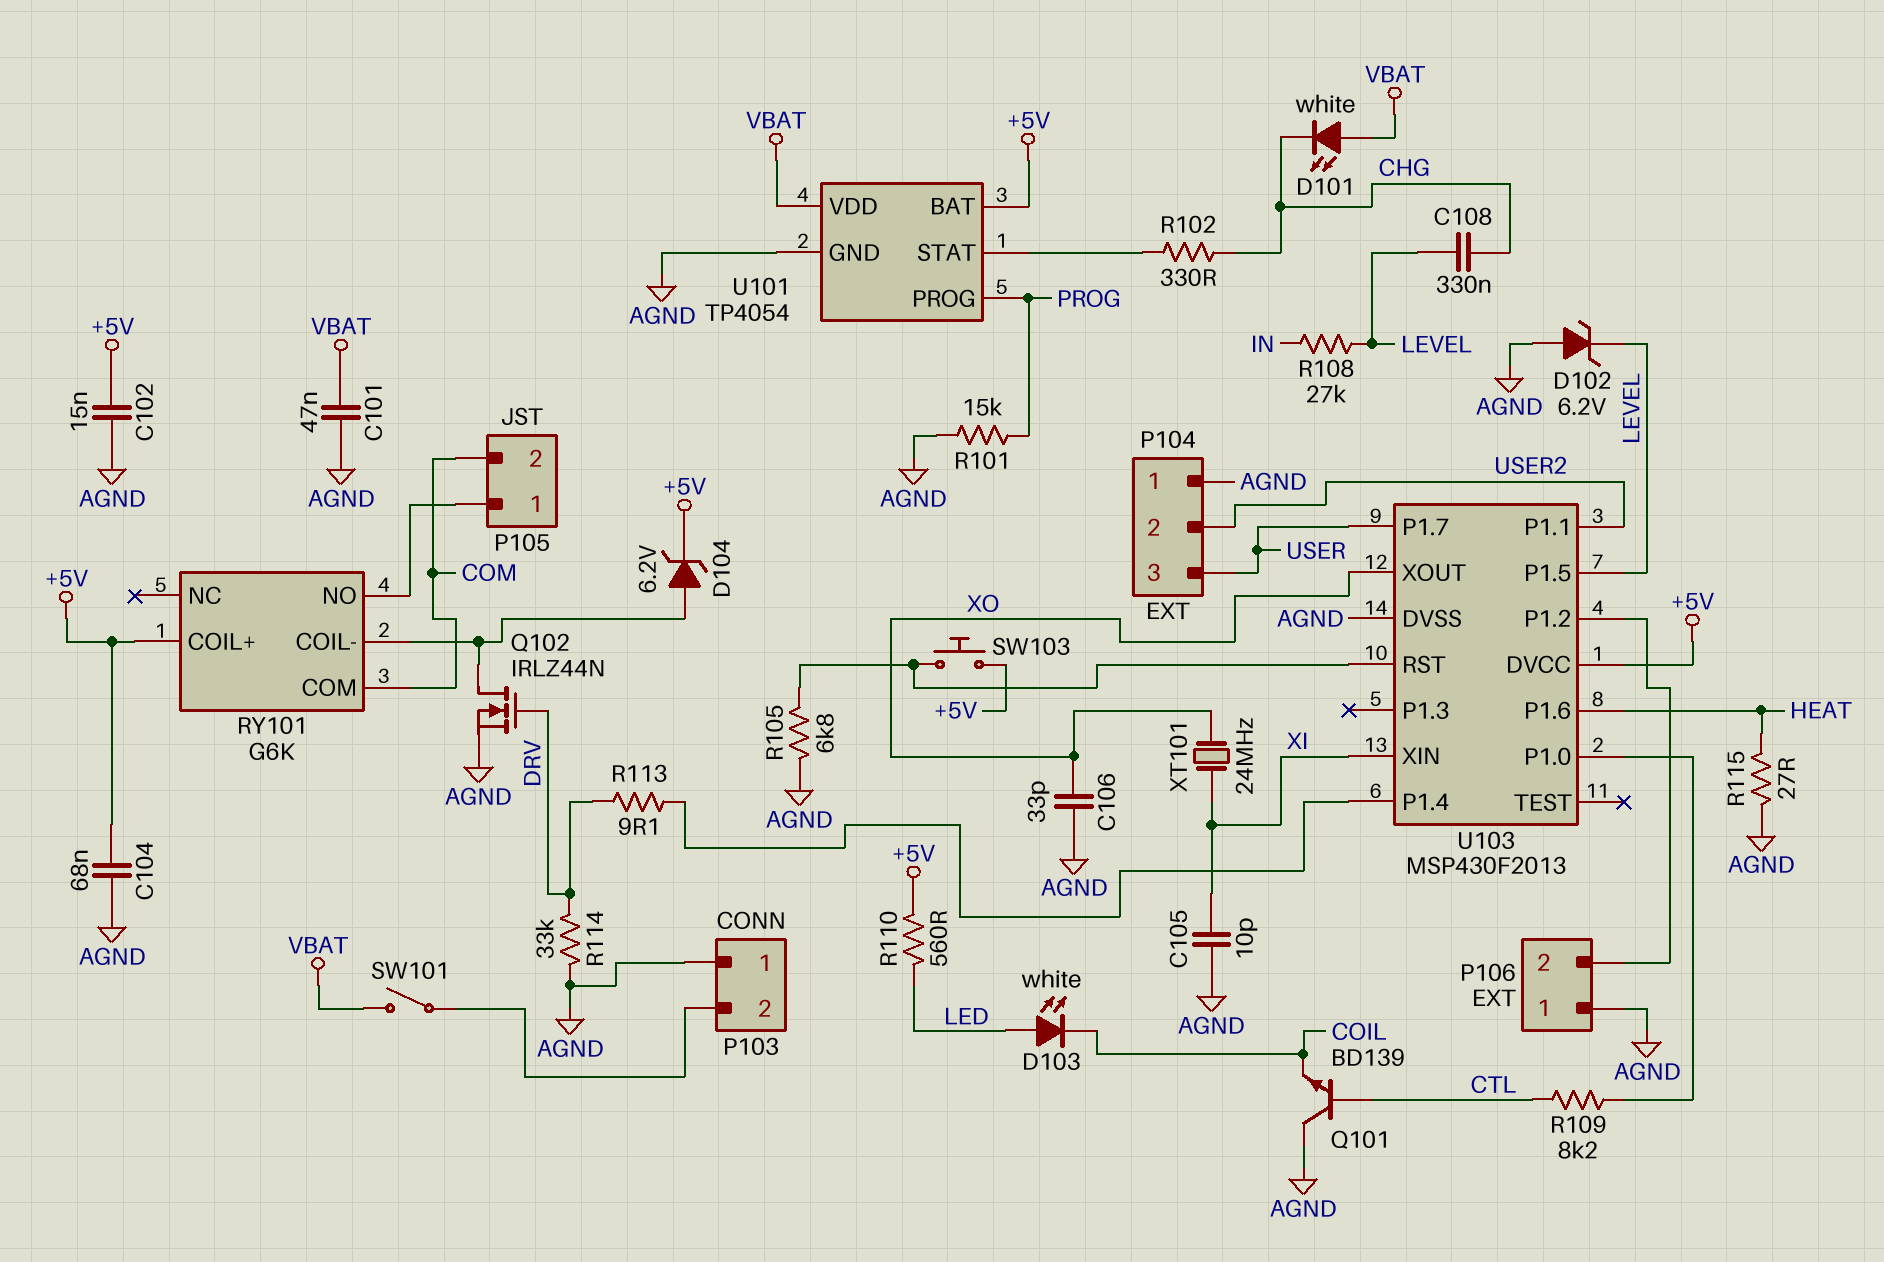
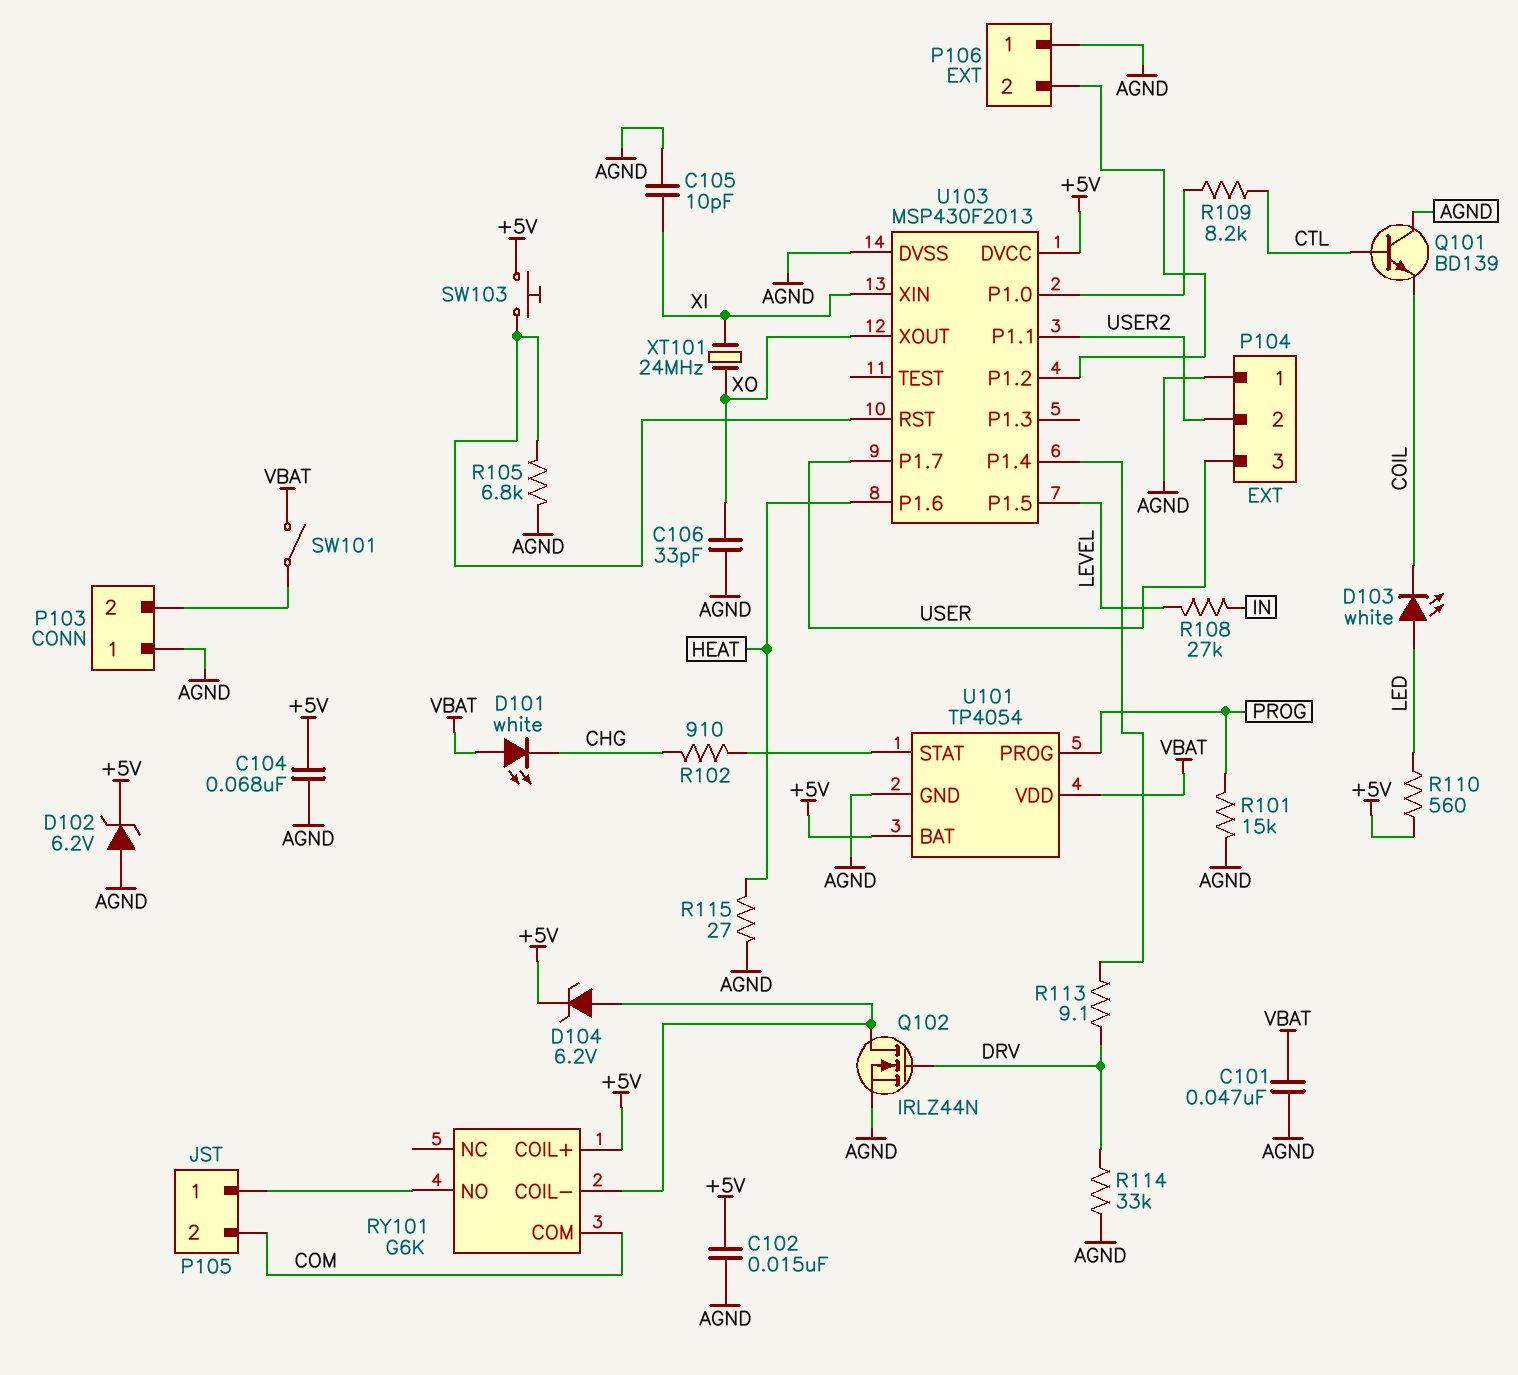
C108: 330nF (CHG, LEVEL) -> none
D102: zener 6.2V (A AGND, K LEVEL) -> zener 6.2V (A AGND, K +5V)
R102: 330 (CHG, U101/STAT) -> 910 (CHG, U101/STAT)

